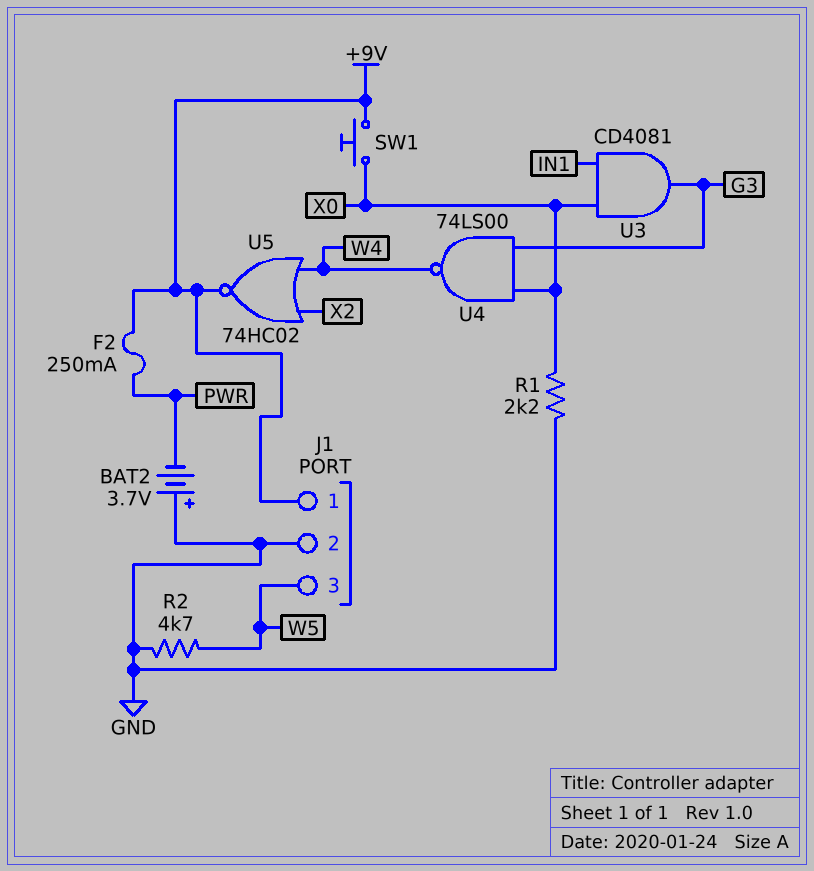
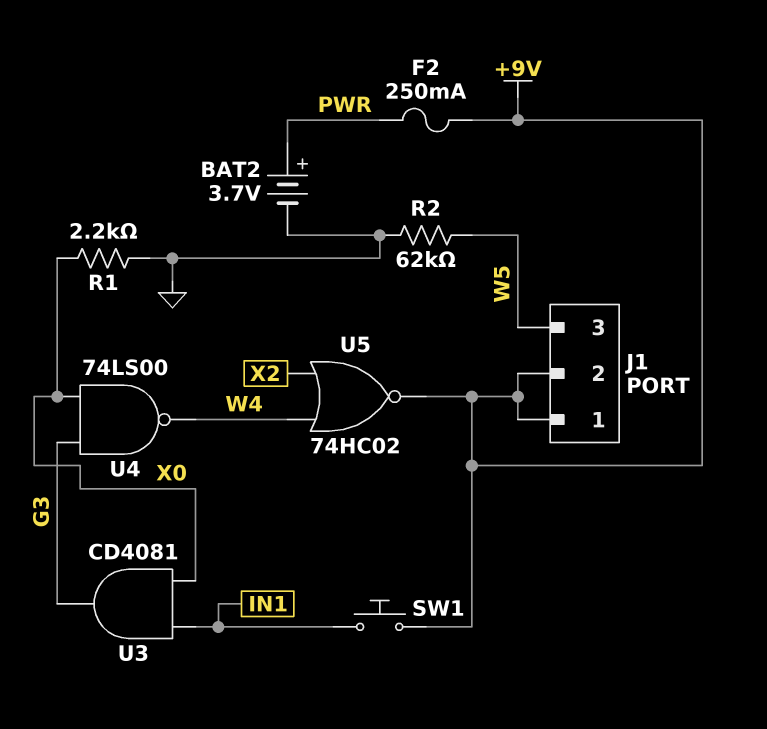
BAT2: 3.7V (plus GND, minus PWR) -> 3.7V (plus PWR, minus GND)
J1 pin 2: GND -> +9V
R2: 4.7k (GND, W5) -> 62k (GND, W5)
SW1: button (+9V, X0) -> button (+9V, IN1)

